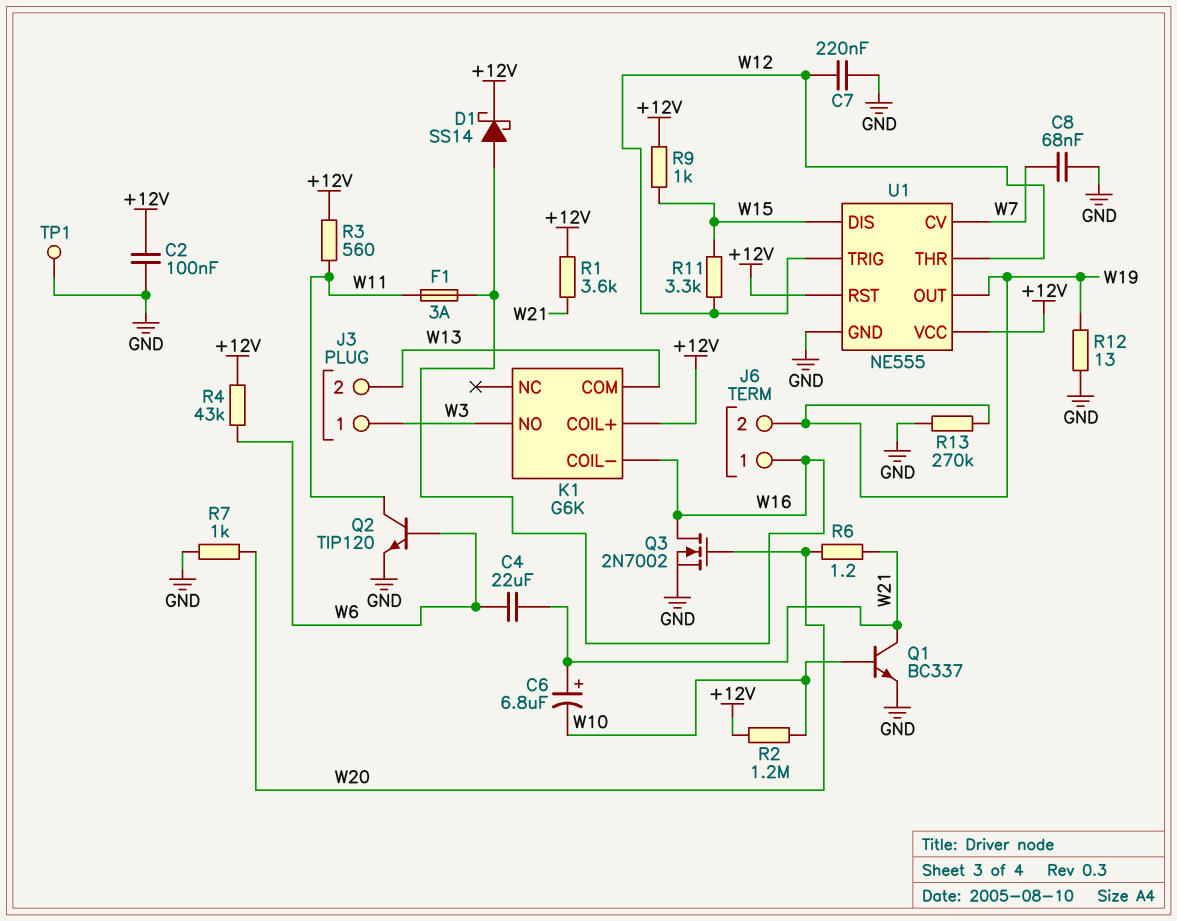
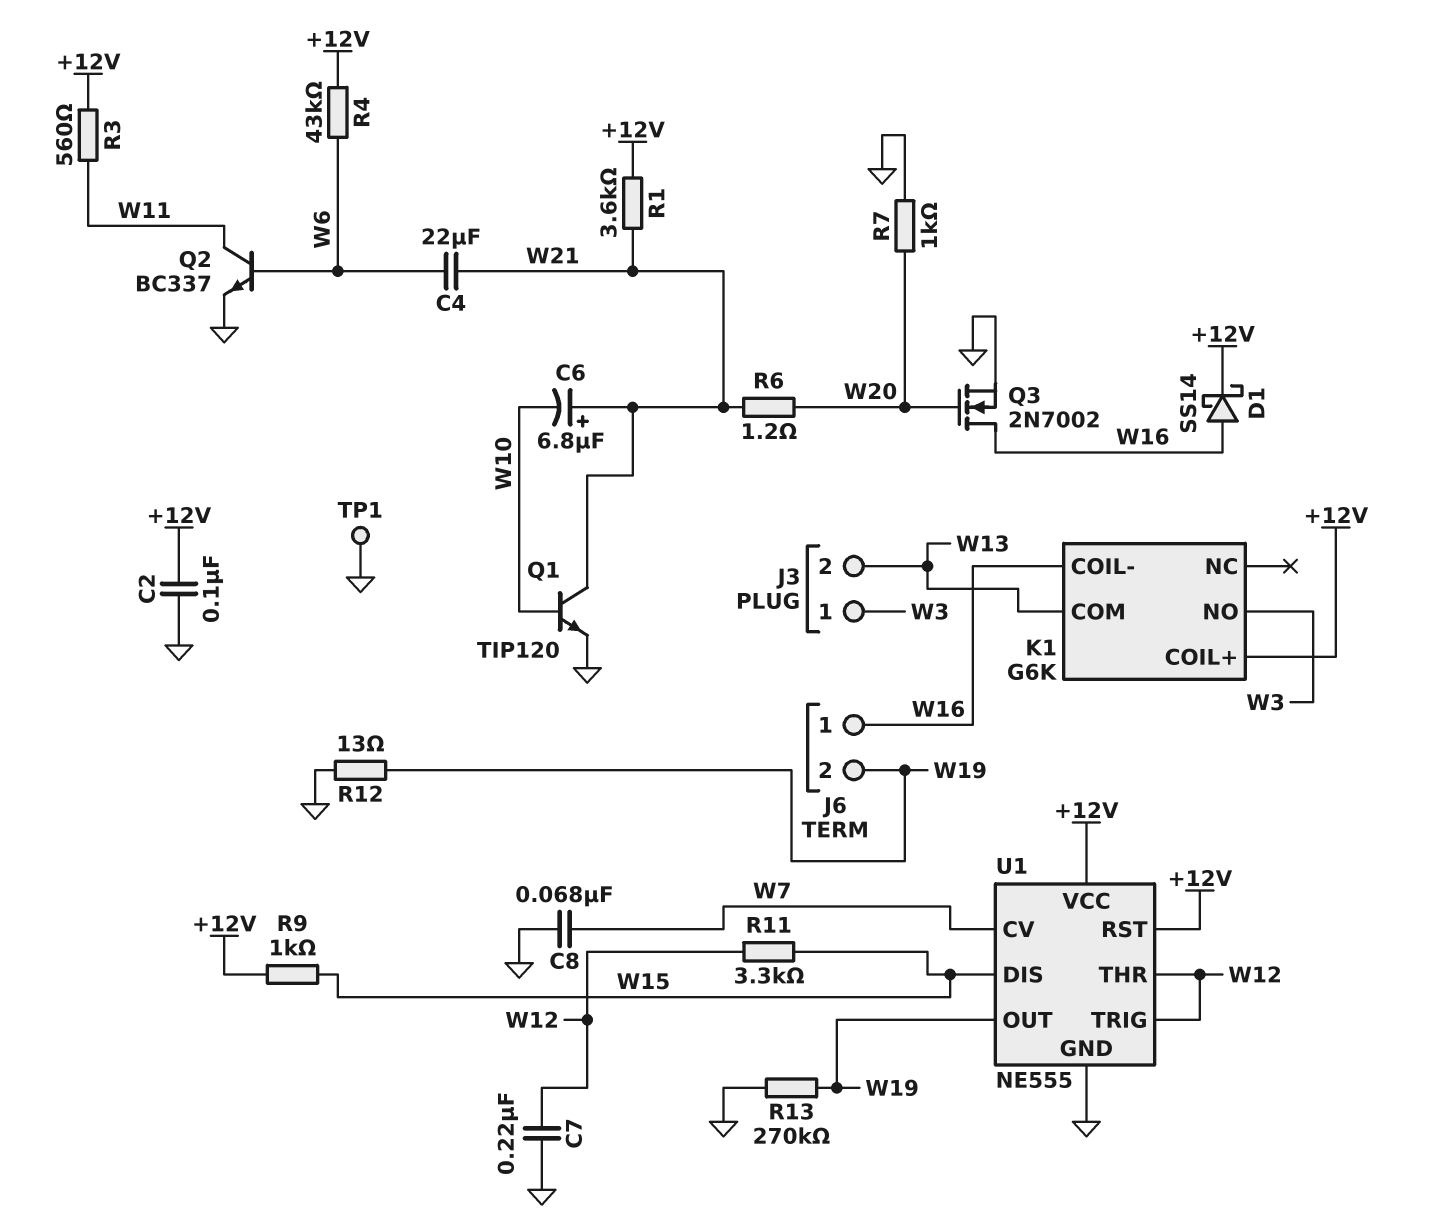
F1: 3A (W11, W16) -> none
Q1: NPN BC337 (B W10, C W21, E GND) -> NPN TIP120 (B W10, C W21, E GND)
Q2: NPN TIP120 (B W6, C W11, E GND) -> NPN BC337 (B W6, C W11, E GND)
R2: 1.2M (+12V, W10) -> none

